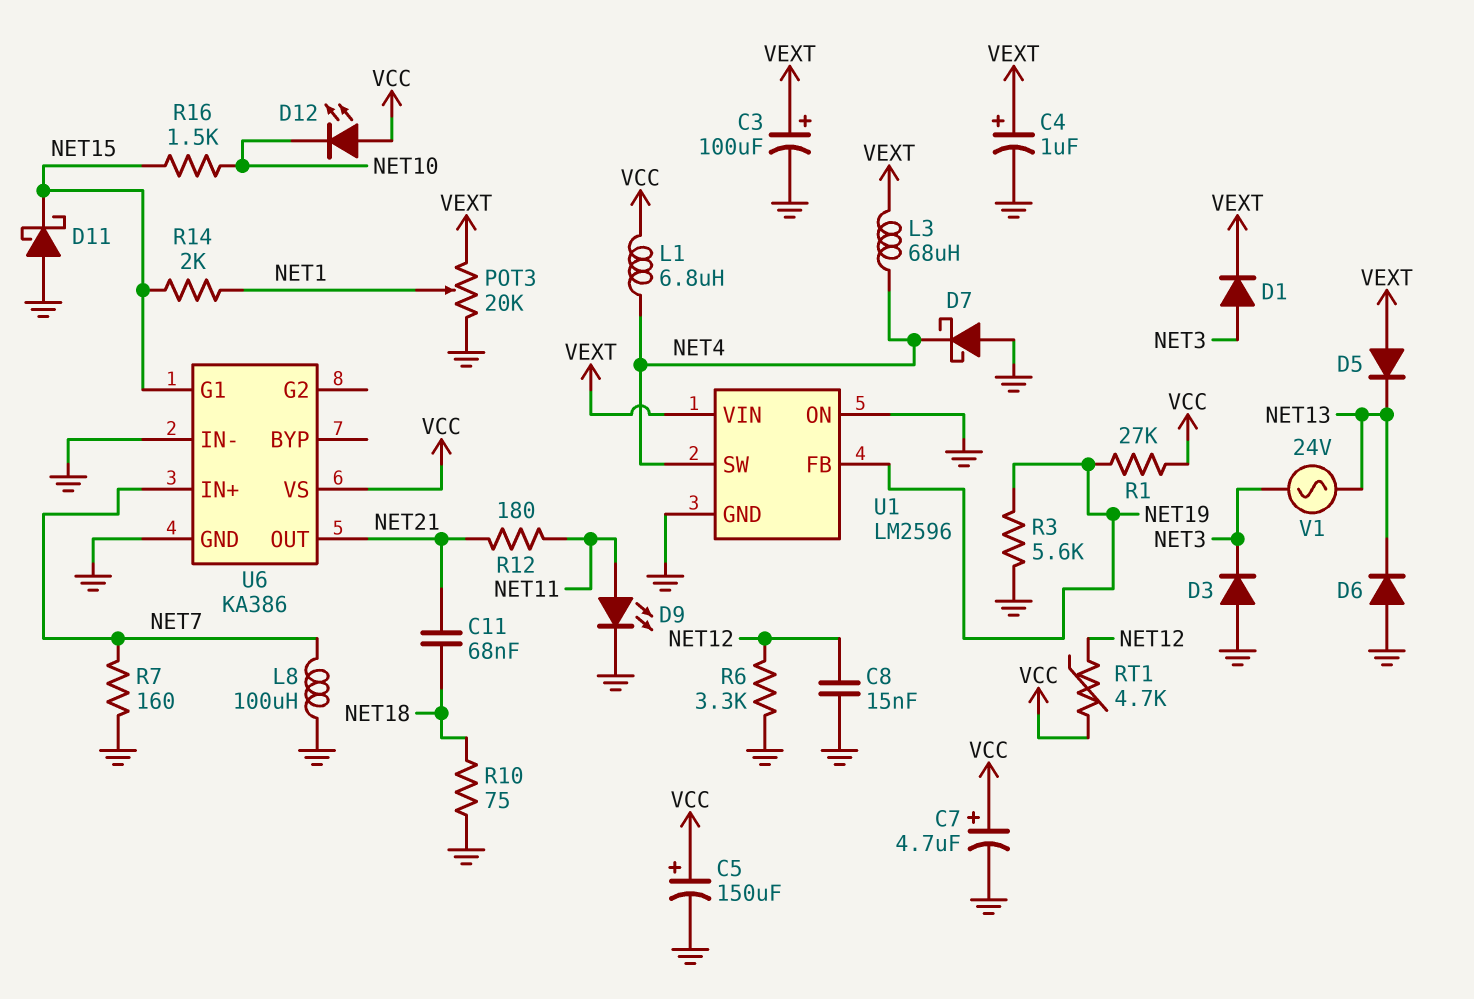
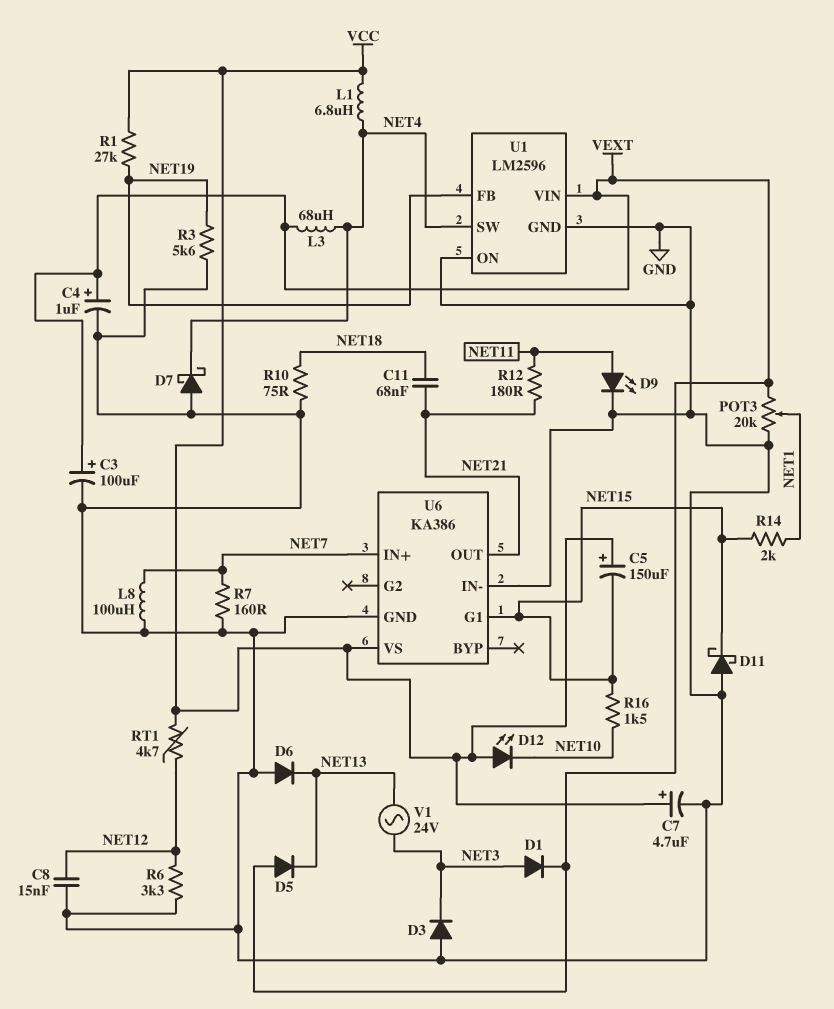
C5: 150uF (plus VCC, minus GND) -> 150uF (plus VCC, minus NET15)

